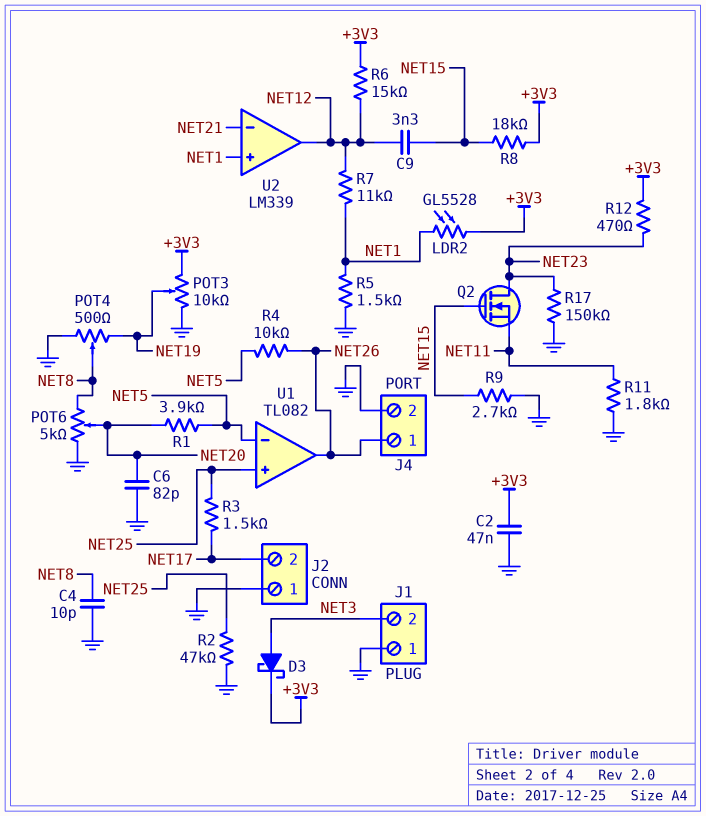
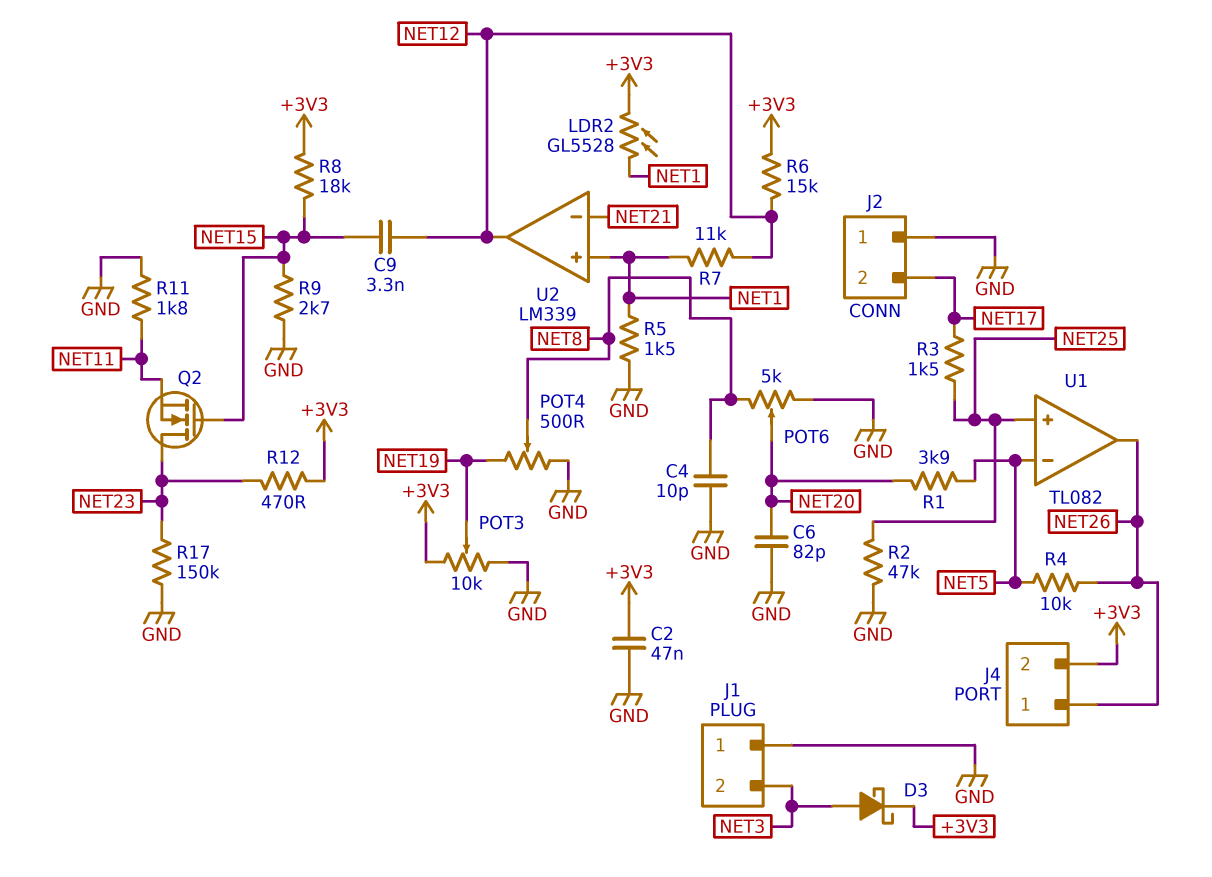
J4 pin 2: GND -> +3V3

